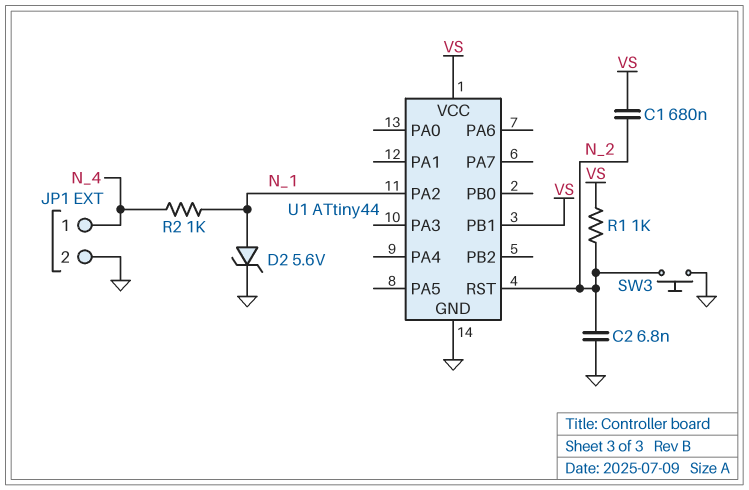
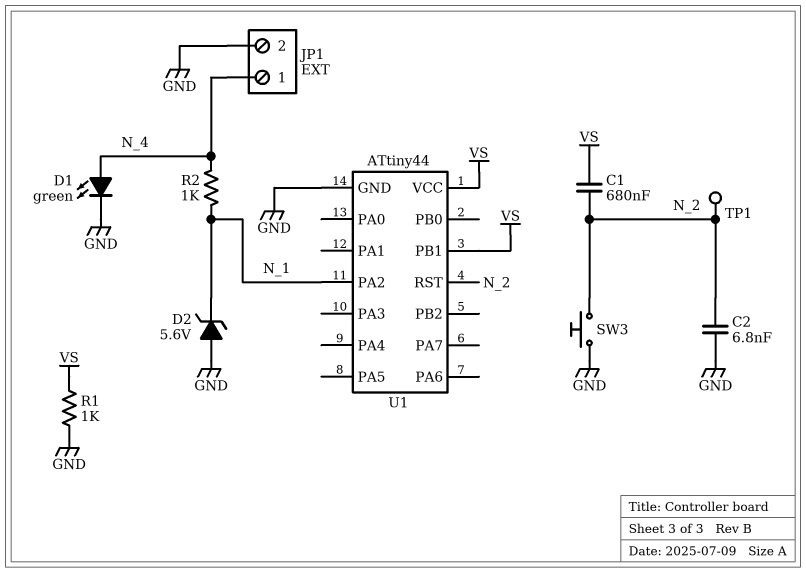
D1: none -> LED green (A N_4, K GND)
D2: zener 5.6V (A N_1, K GND) -> zener 5.6V (A GND, K N_1)
R1: 1k (N_2, VS) -> 1k (GND, VS)
TP1: none -> test point (N_2)

